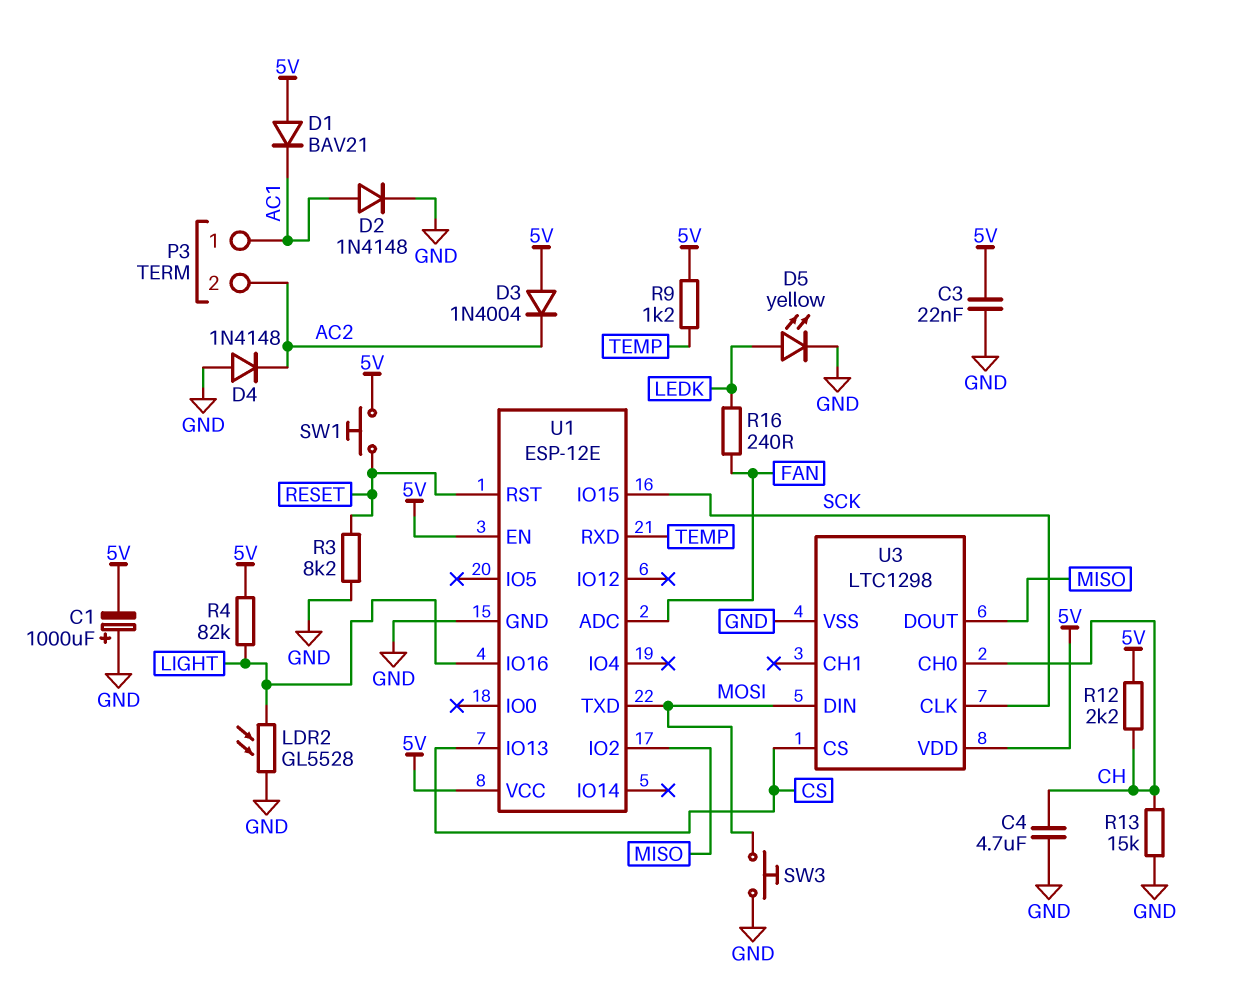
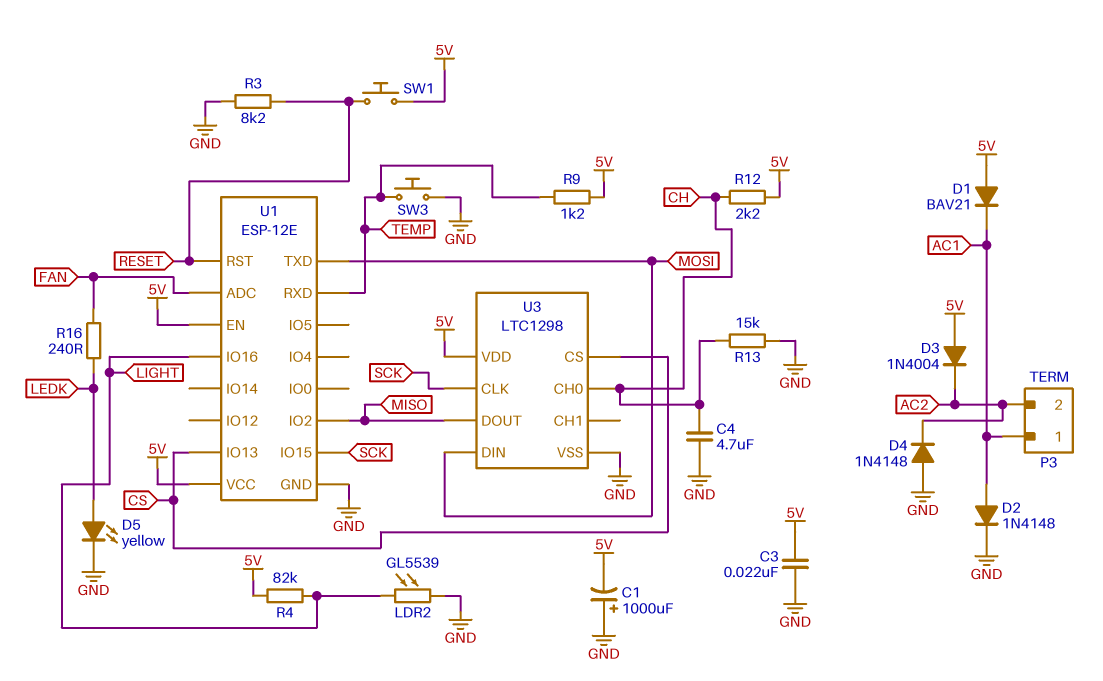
LDR2: GL5528 (GND, LIGHT) -> GL5539 (GND, LIGHT)
SW3: button (GND, MOSI) -> button (GND, TEMP)

